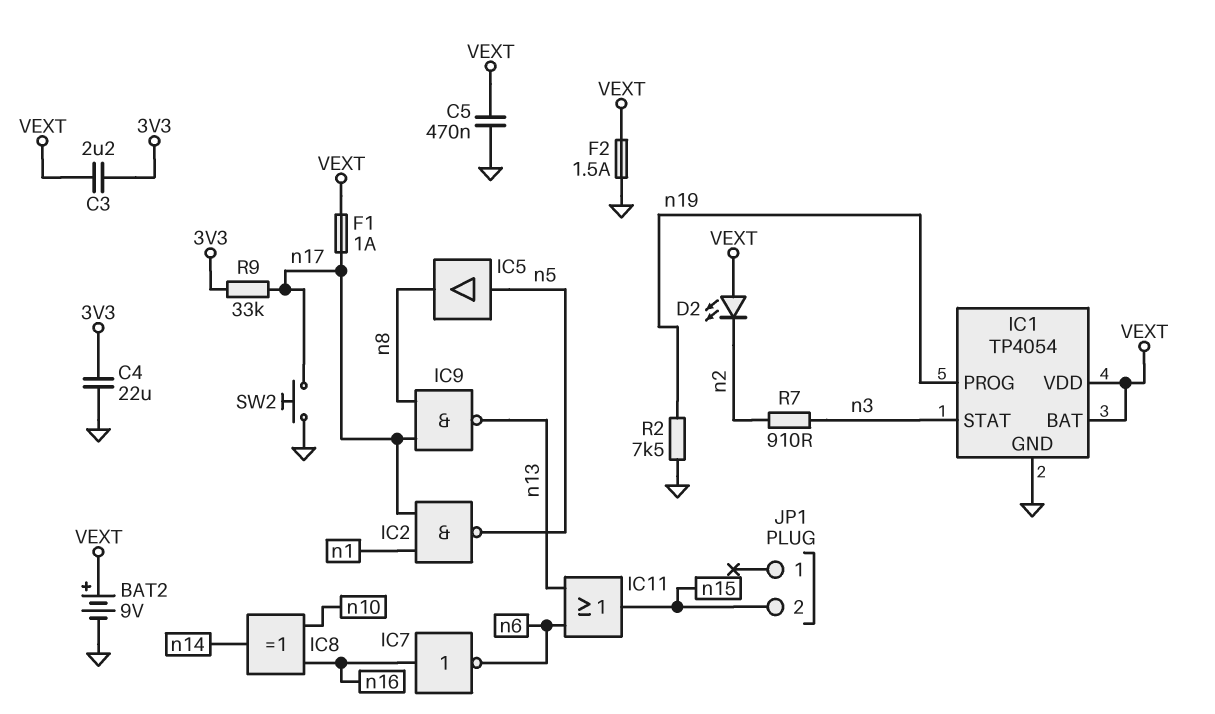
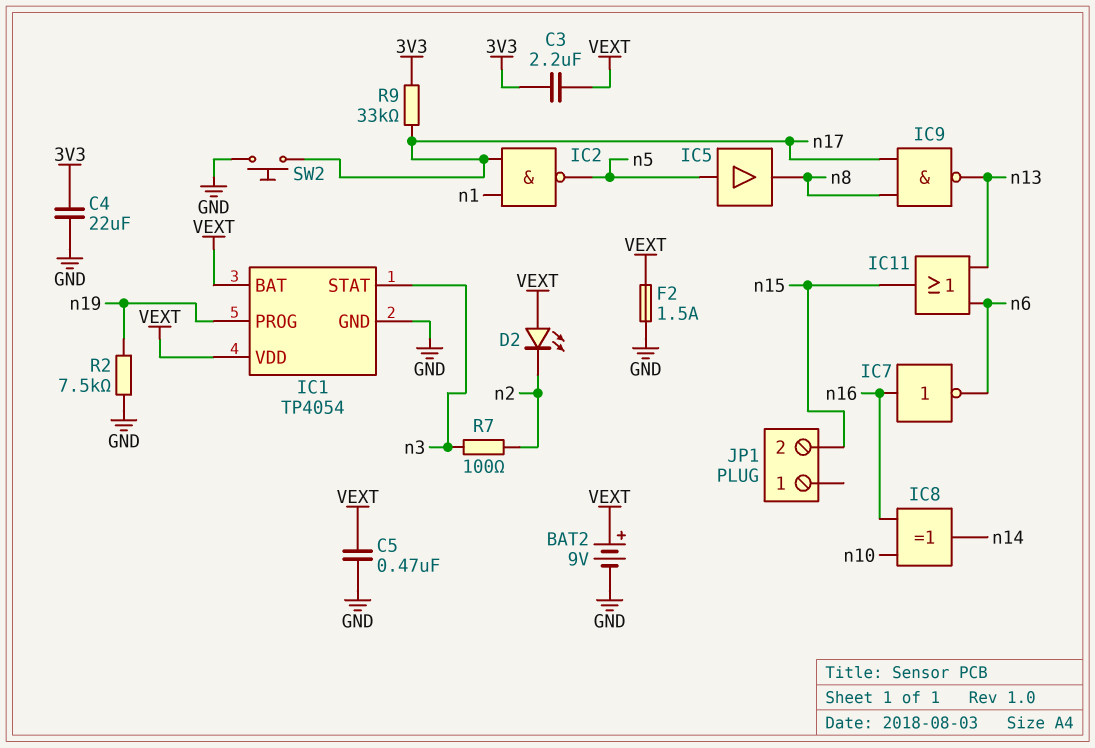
F1: 1A (VEXT, n17) -> none
R7: 910 (n2, n3) -> 100 (n2, n3)

